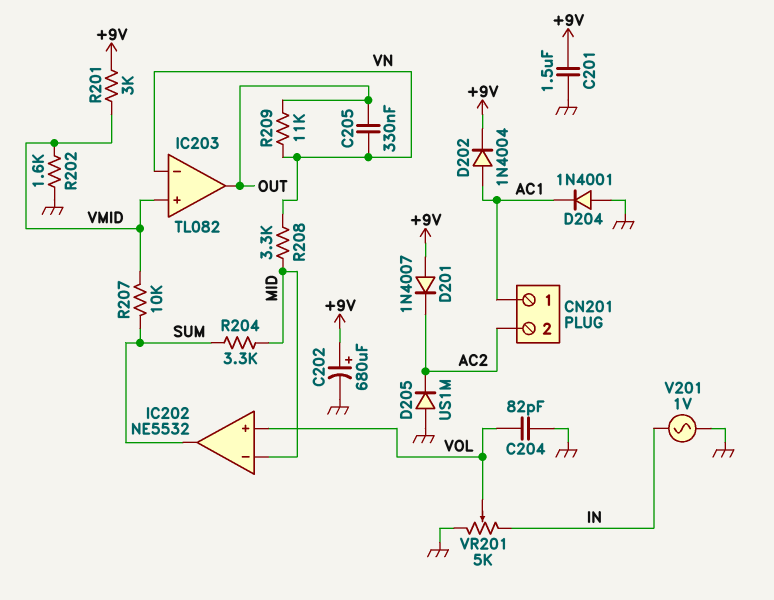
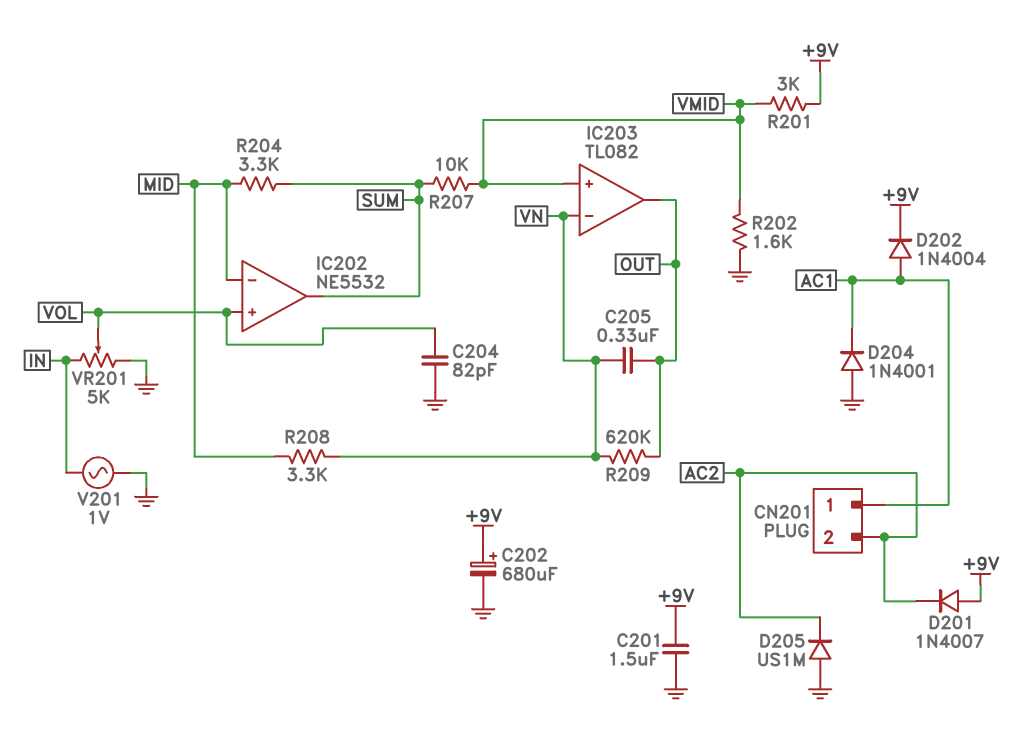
R209: 11k (OUT, VN) -> 620k (OUT, VN)

